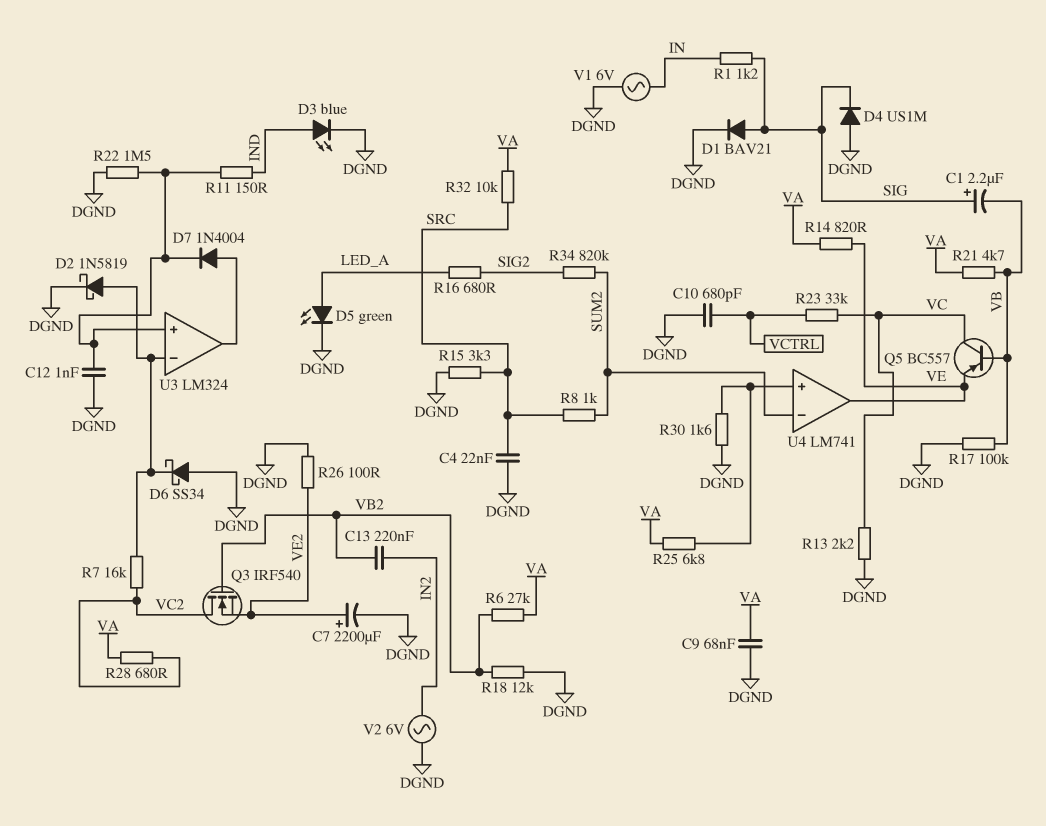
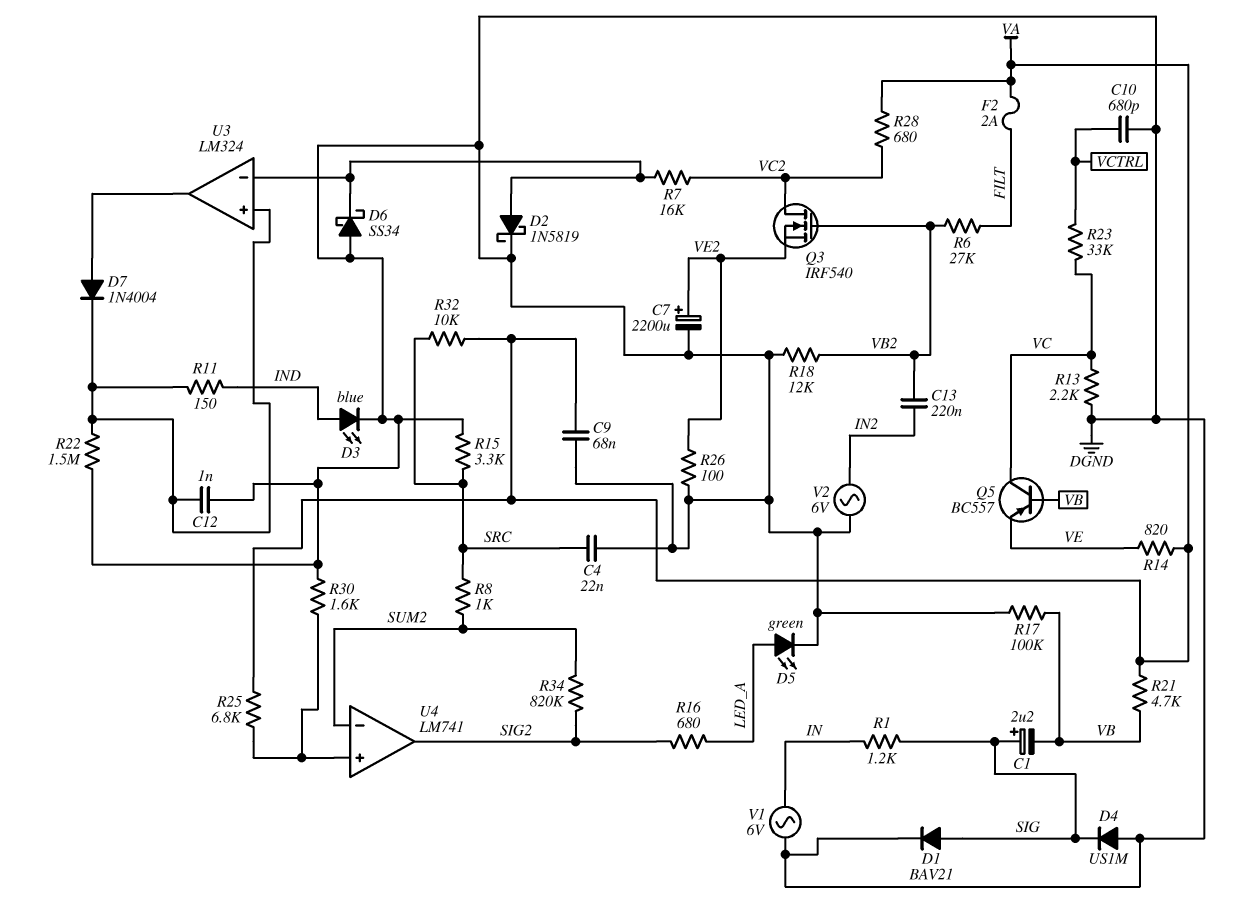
F2: none -> 2A (FILT, VA)
R6: 27k (VA, VB2) -> 27k (FILT, VB2)
U4 pin out: VE -> SIG2

